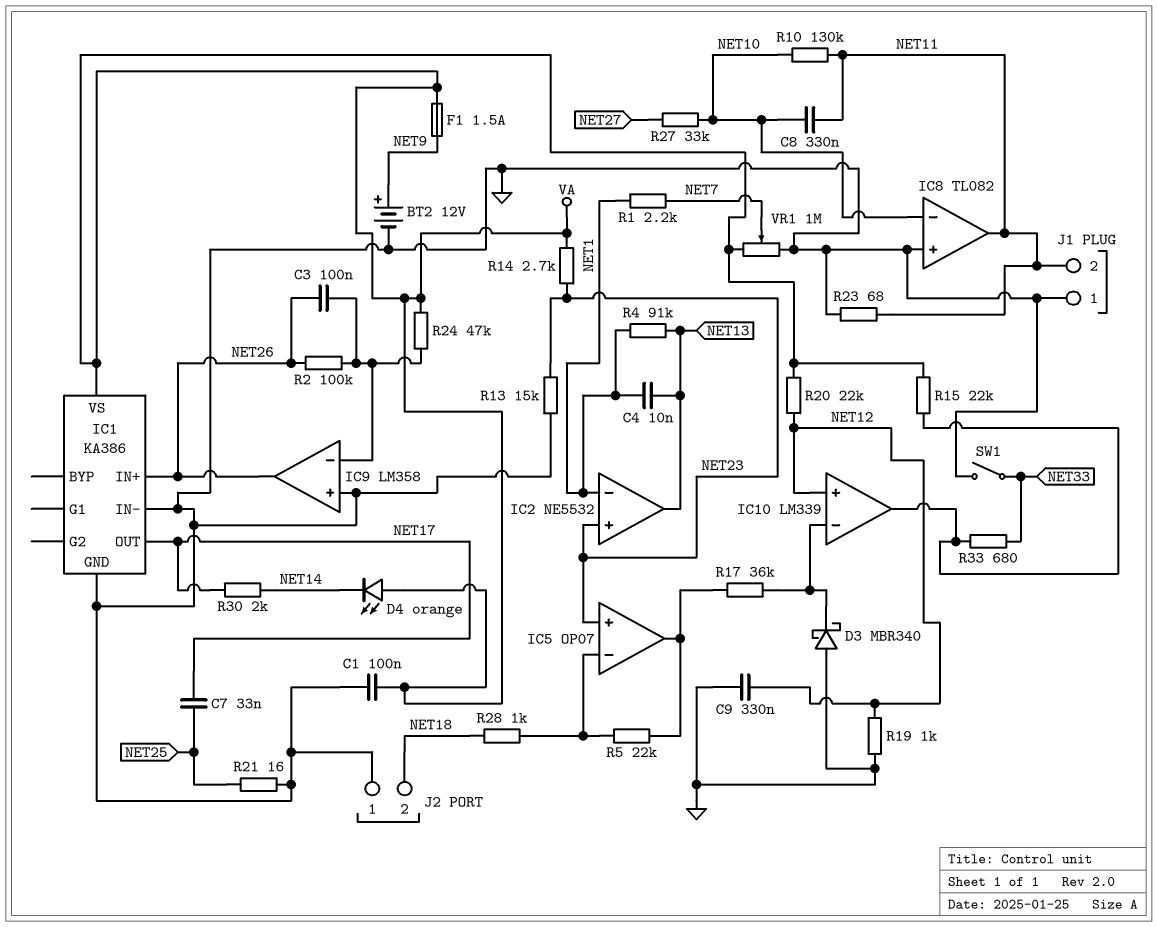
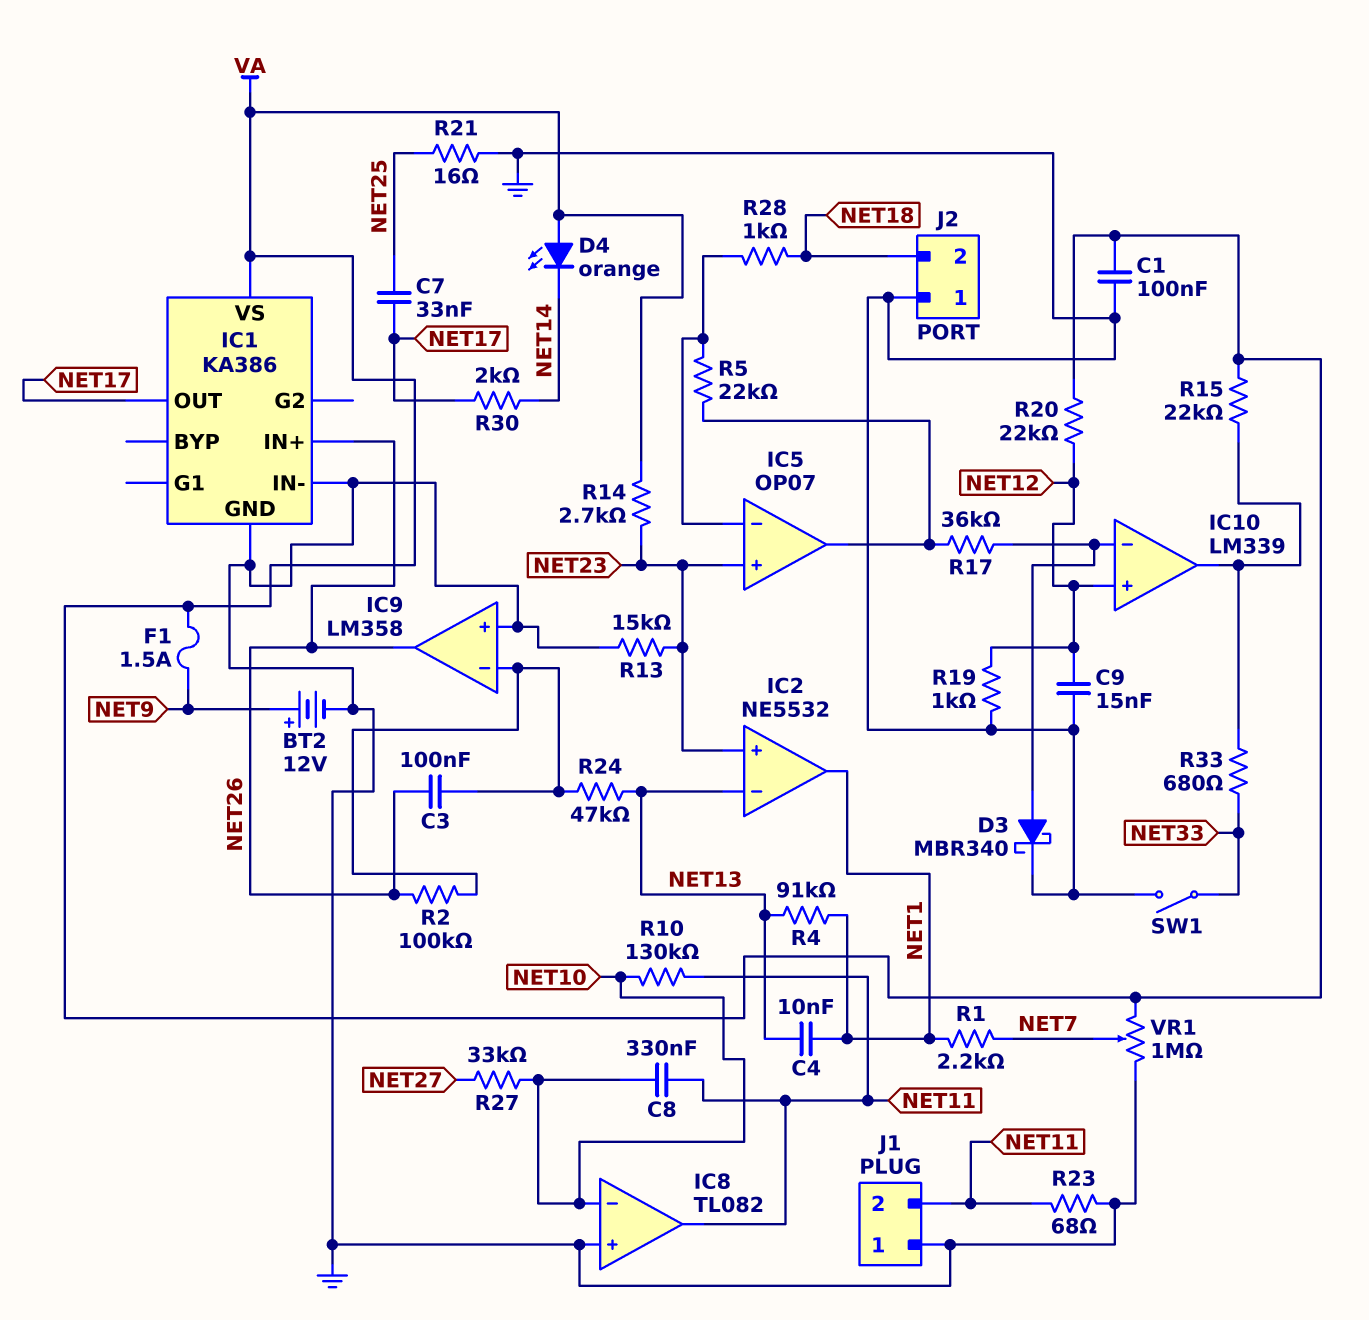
C9: 330nF (GND, NET12) -> 15nF (GND, NET12)
D3: schottky MBR340 (A GND, K IC10/in-) -> schottky MBR340 (A IC10/in-, K GND)
IC2 pin in-: NET1 -> NET13
IC2 pin out: NET13 -> NET1
R24: 47k (IC9/in-, VA) -> 47k (IC9/in-, NET13)

